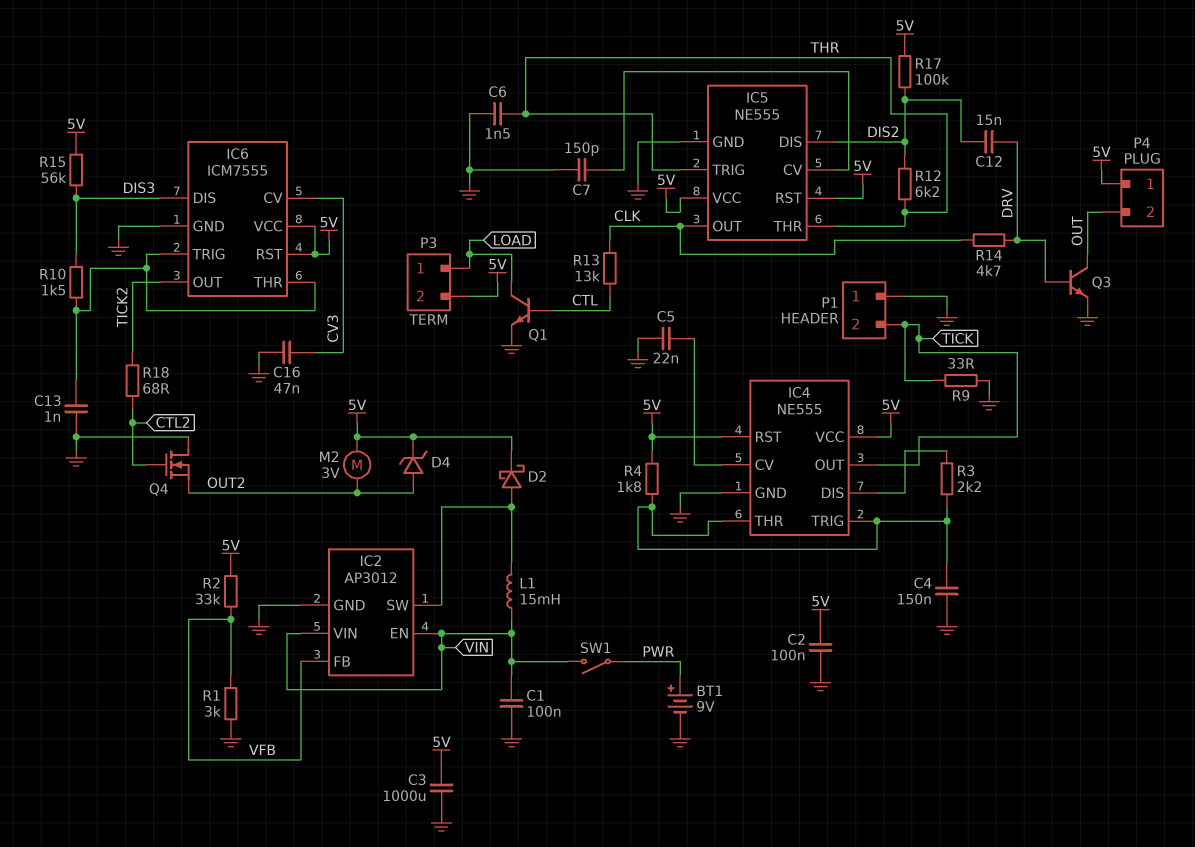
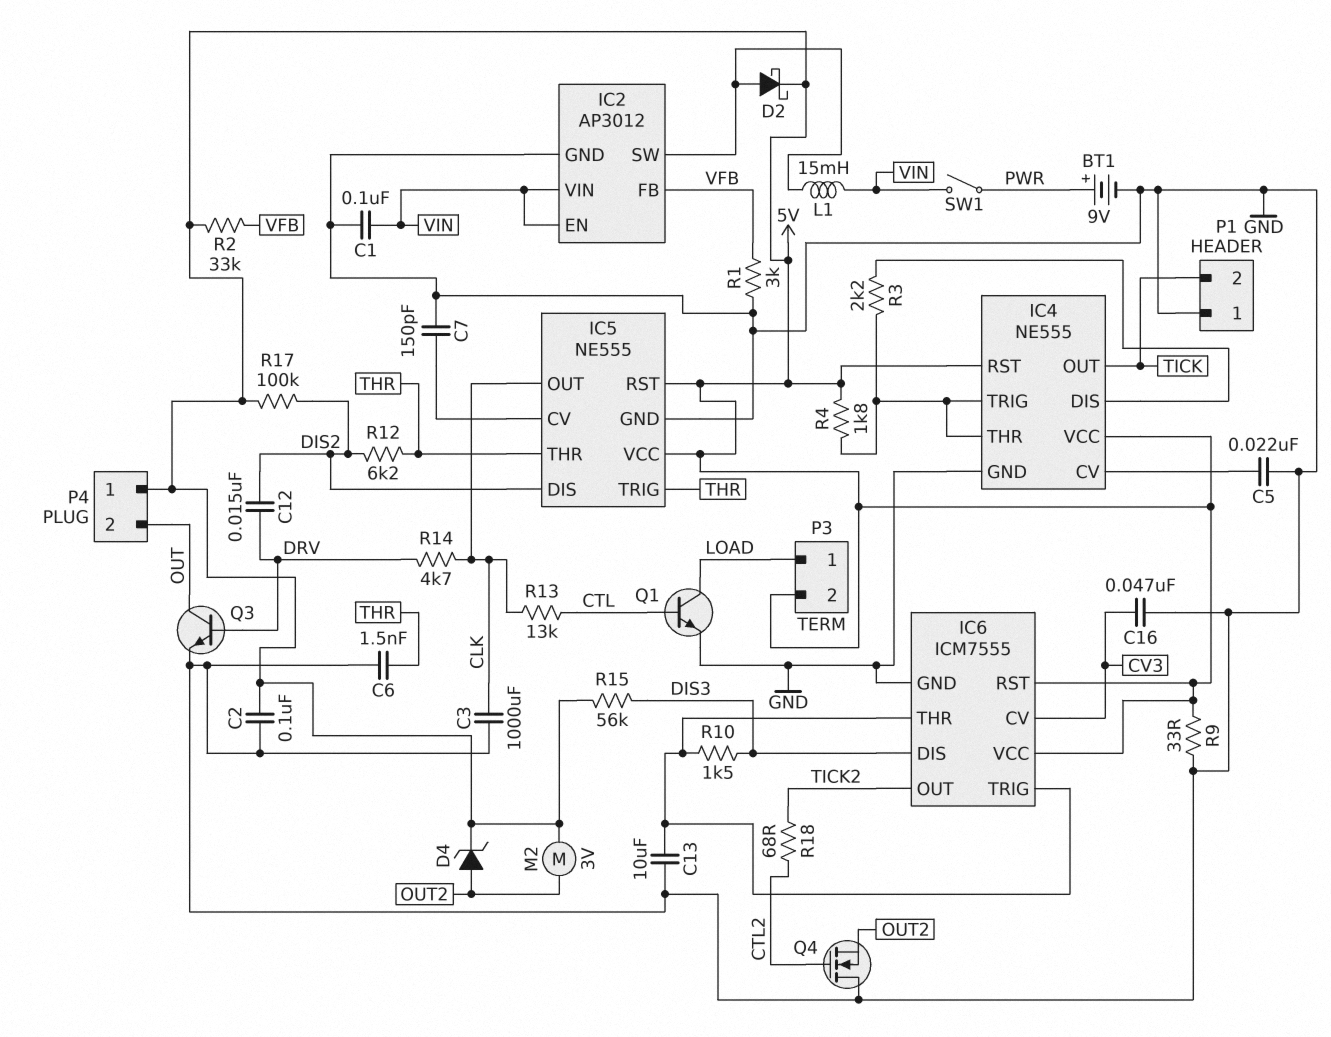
C3: 1000uF (5V, GND) -> 1000uF (CLK, GND)
C4: 150nF (GND, IC4/THR) -> none
C13: 1nF (GND, IC6/THR) -> 10uF (GND, IC6/THR)
R9: 33 (GND, TICK) -> 33 (5V, GND)

